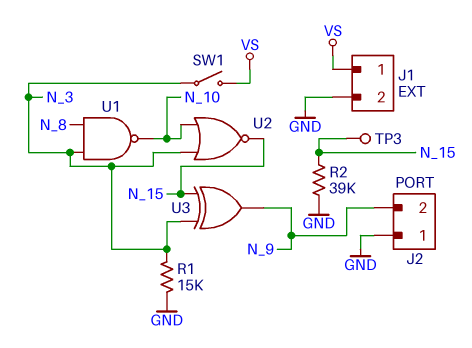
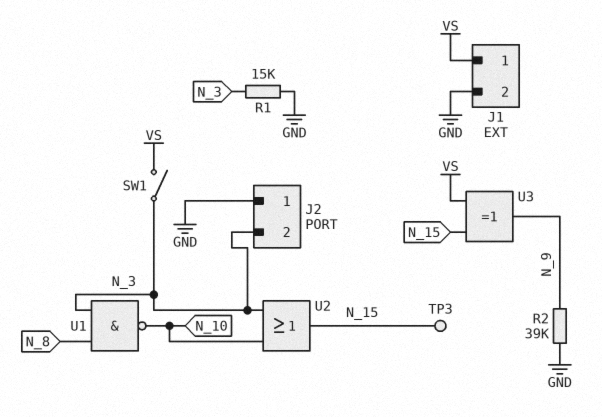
J2 pin 2: N_9 -> N_3
R2: 39k (GND, N_15) -> 39k (GND, N_9)
U2: NOR (in N_3, in N_10, out N_15) -> OR (in N_3, in N_10, out N_15)
U3: XOR (in N_3, in N_15, out N_9) -> XOR (in N_15, in VS, out N_9)

